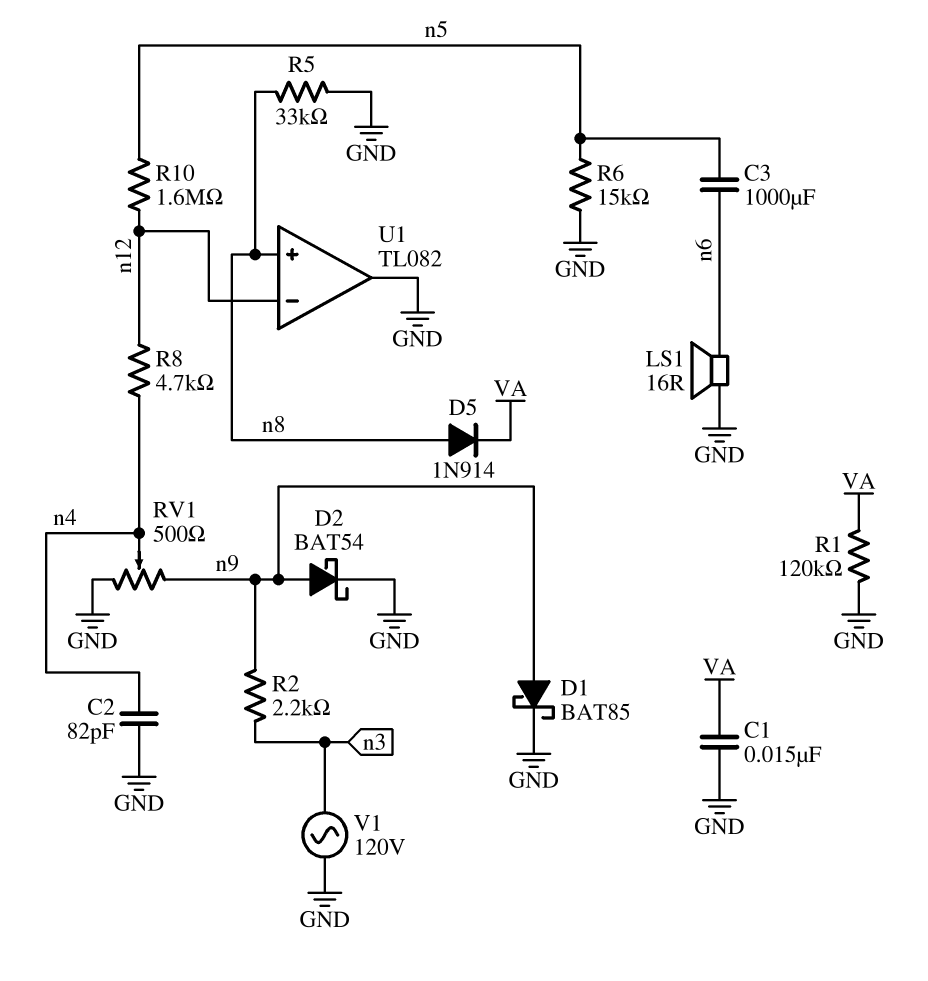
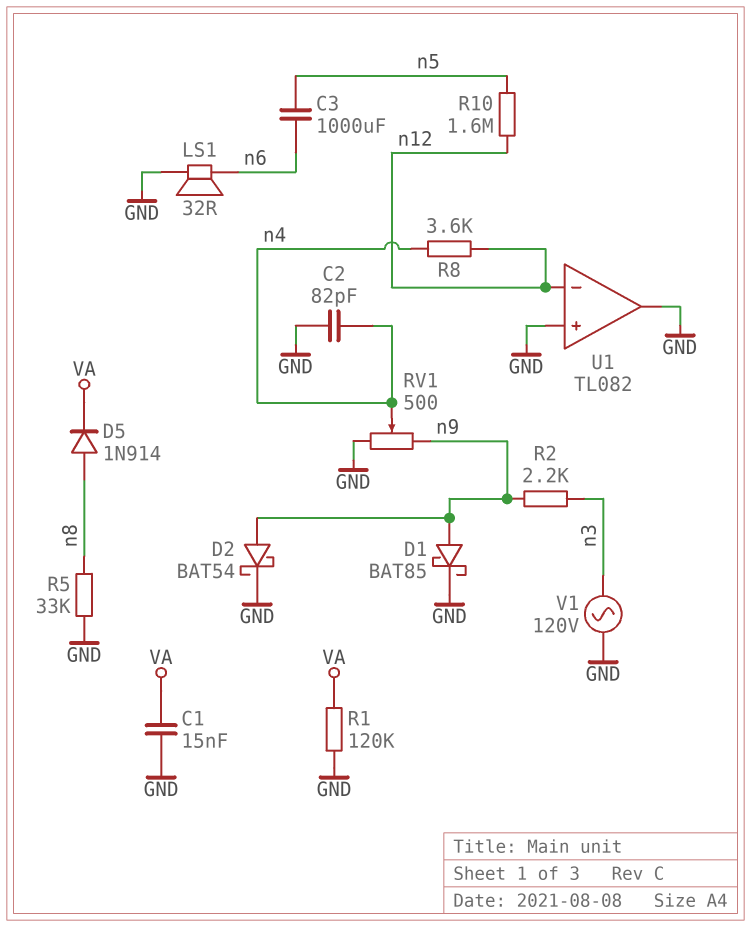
LS1: speaker 16R (GND, n6) -> speaker 32R (GND, n6)
R6: 15k (GND, n5) -> none
R8: 4.7k (n4, n12) -> 3.6k (n4, n12)
U1 pin in+: n8 -> GND

